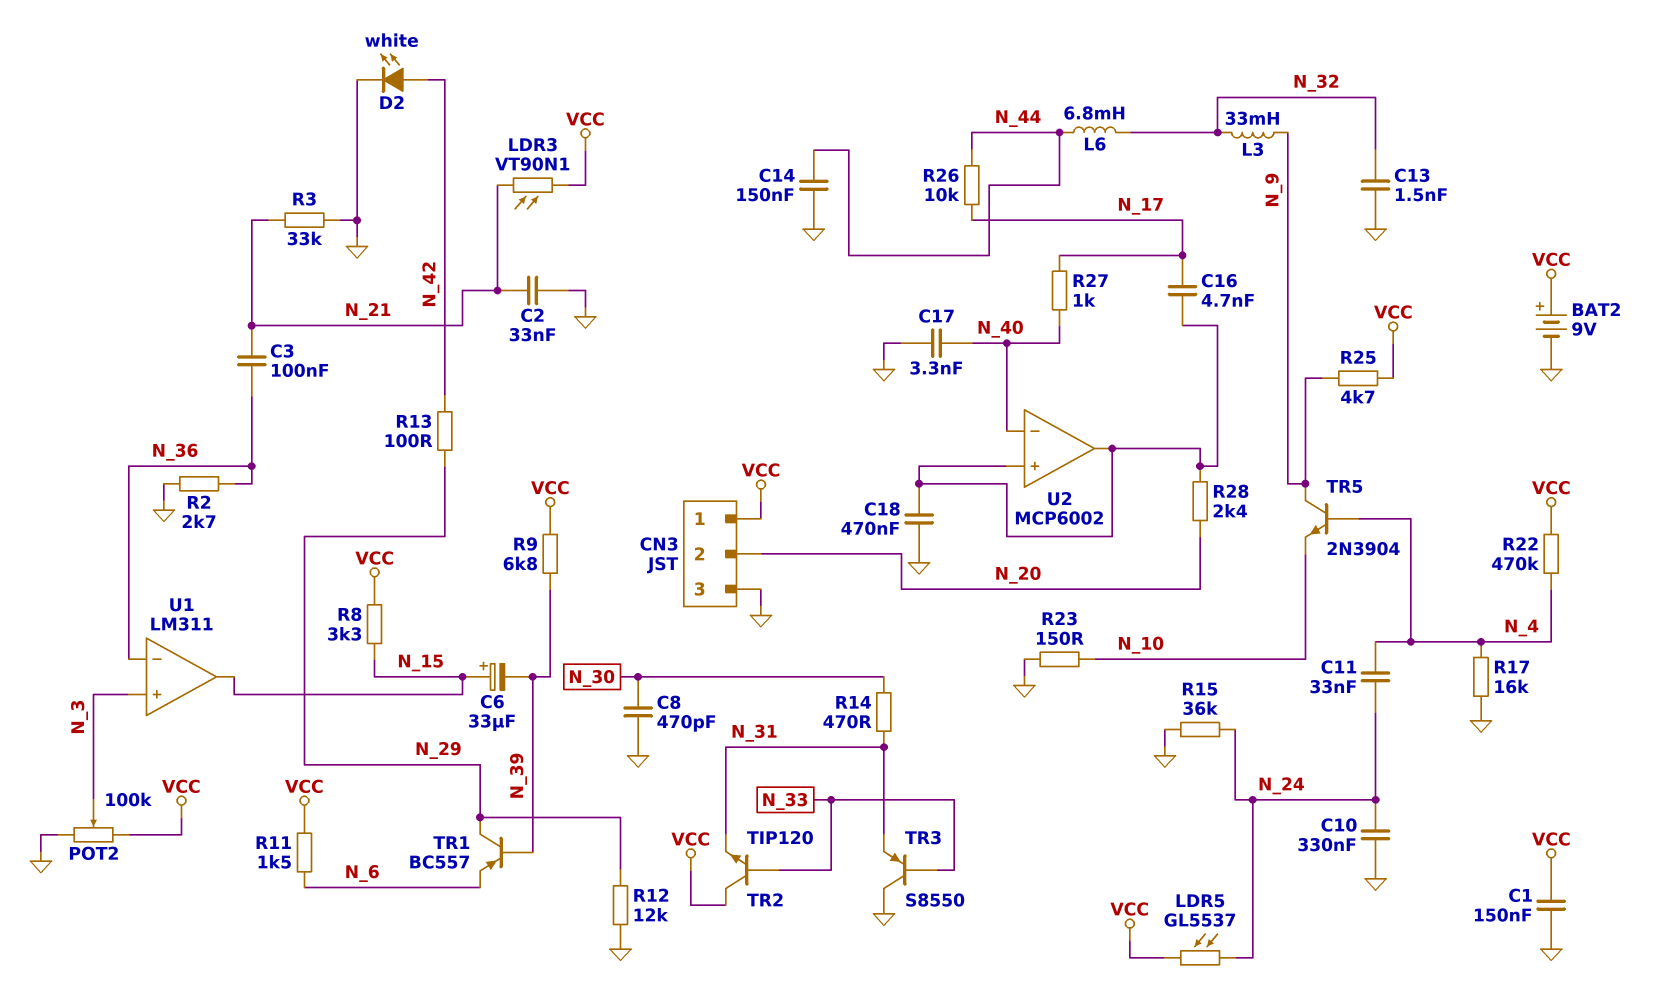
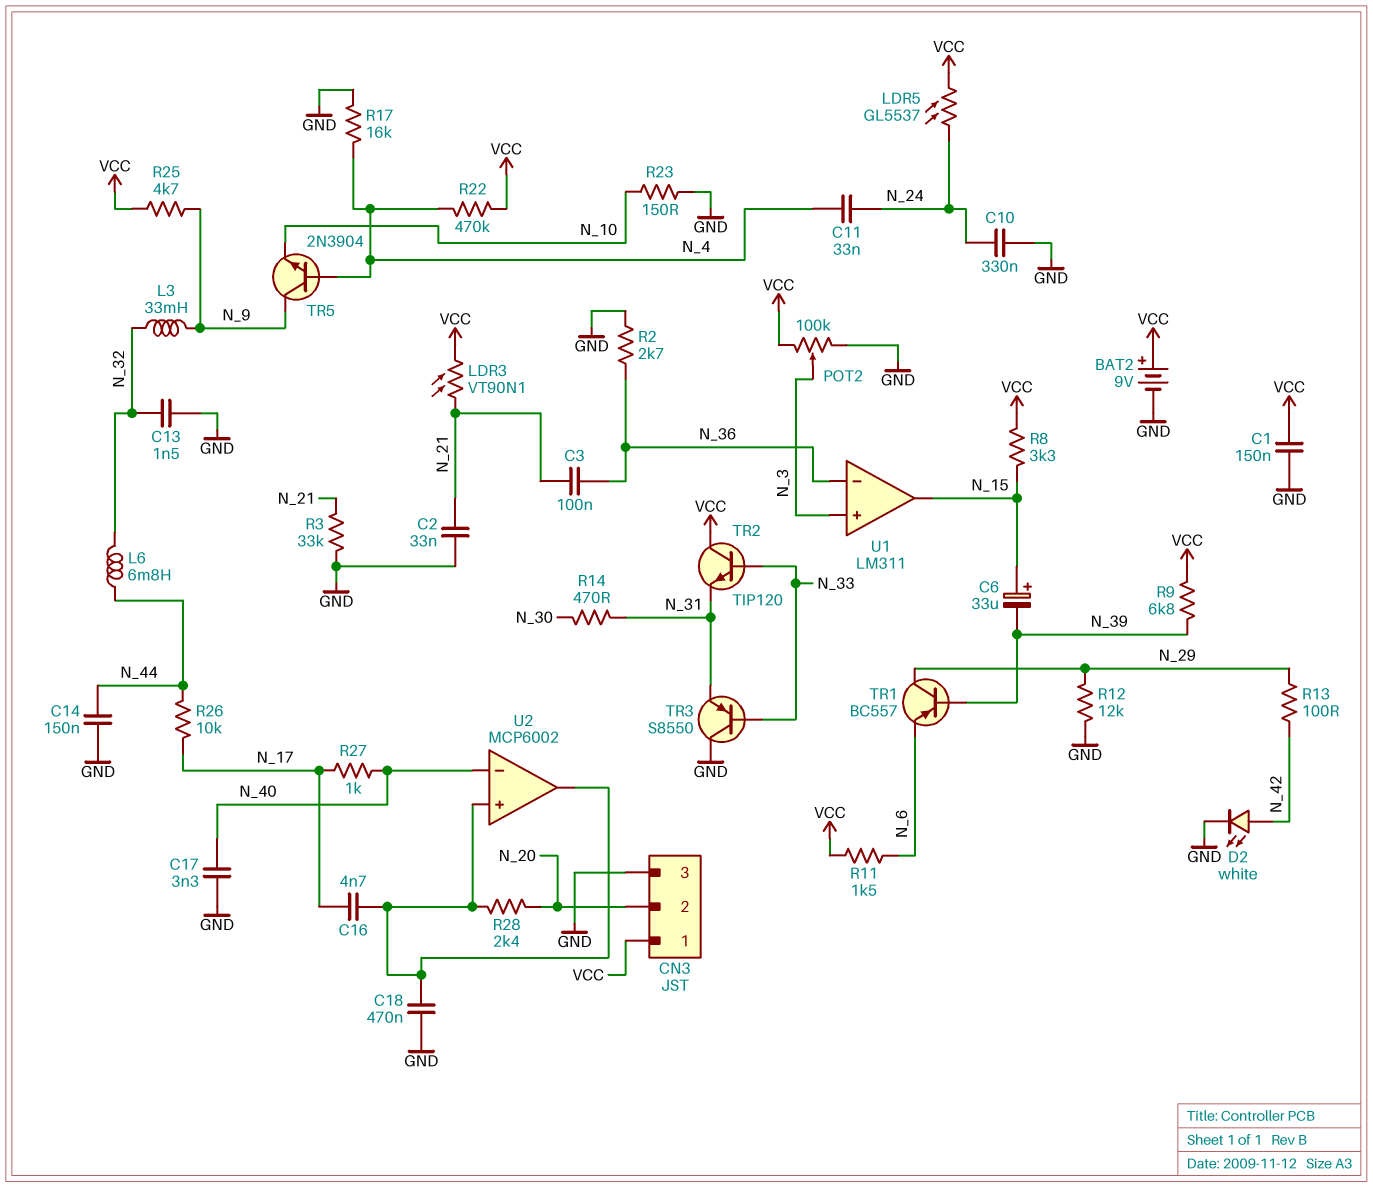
C8: 470pF (GND, N_30) -> none
R15: 36k (GND, N_24) -> none

